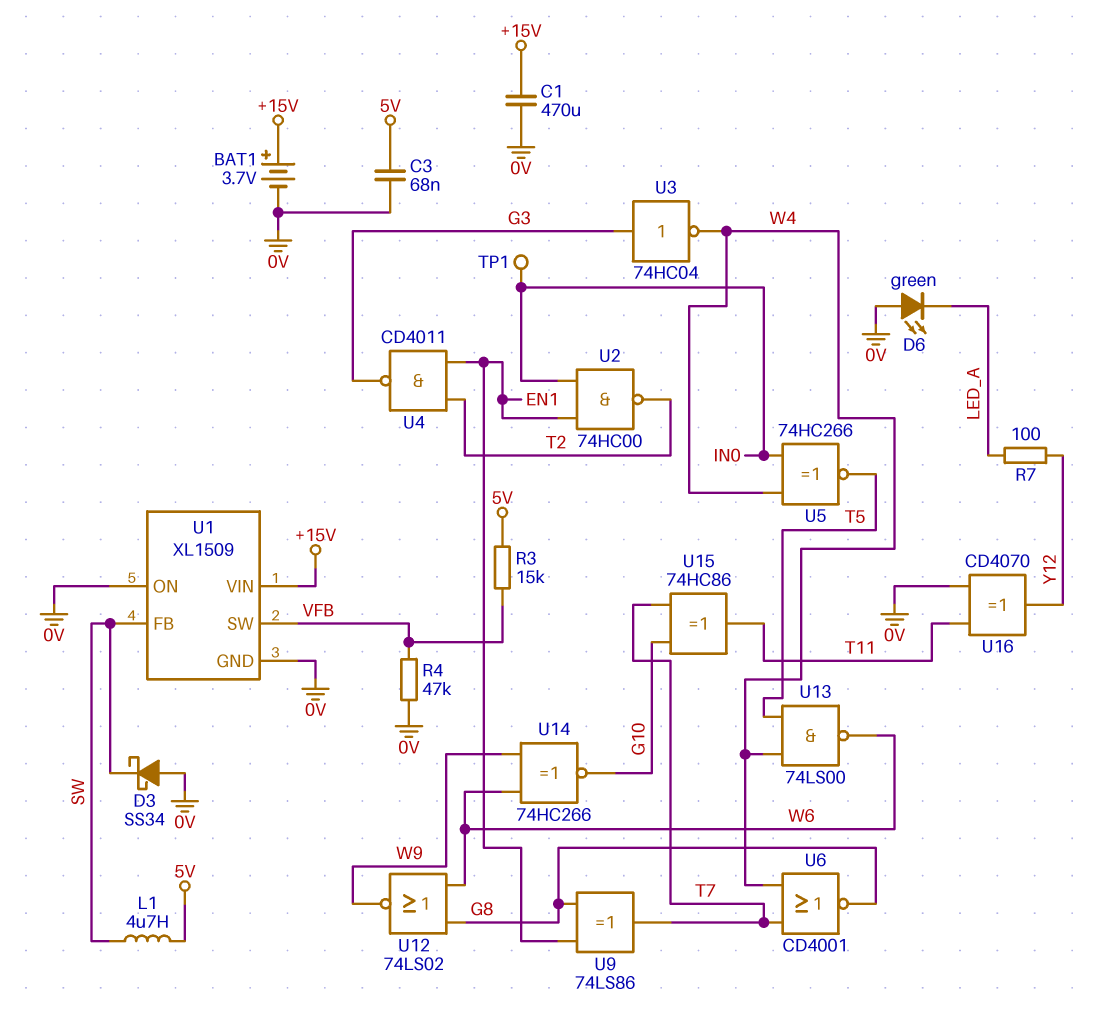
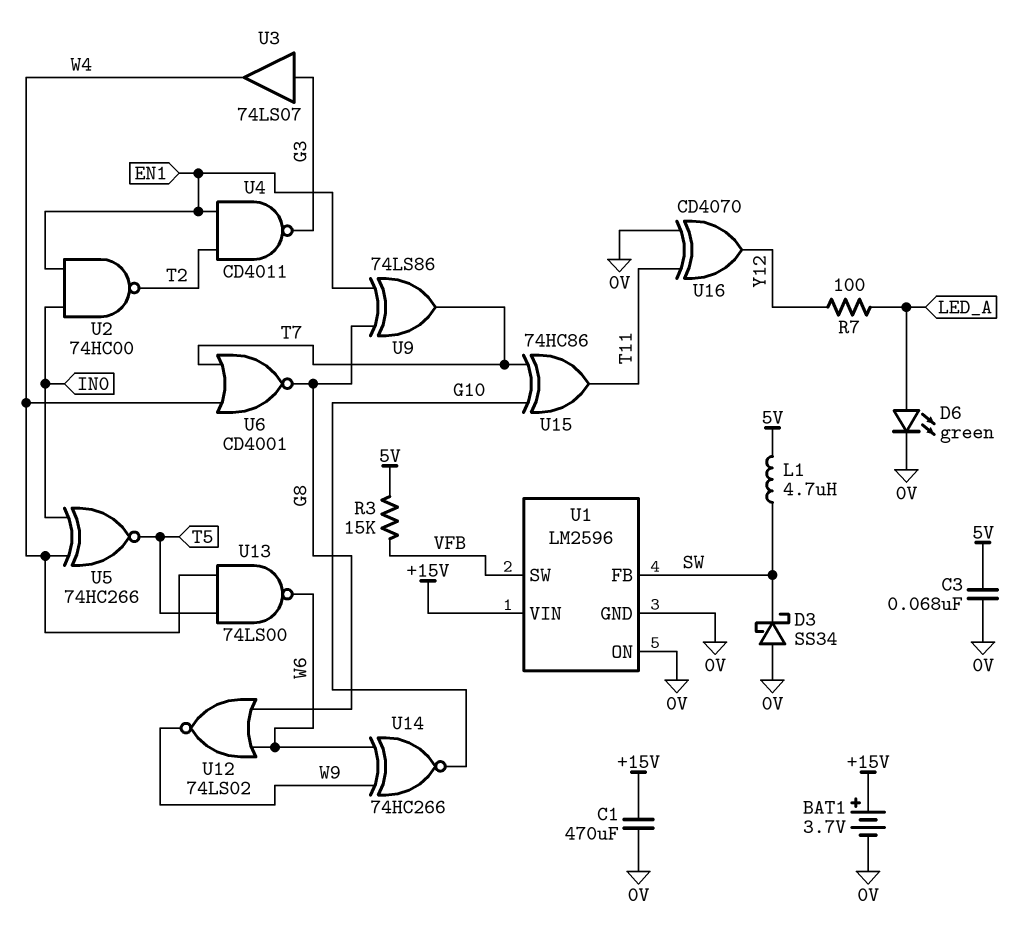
D6: LED green (A 0V, K LED_A) -> LED green (A LED_A, K 0V)
R4: 47k (0V, VFB) -> none
TP1: test point (IN0) -> none
U1: XL1509 -> LM2596
U3: NOT 74HC04 (in G3, out W4) -> buffer 74LS07 (in G3, out W4)

